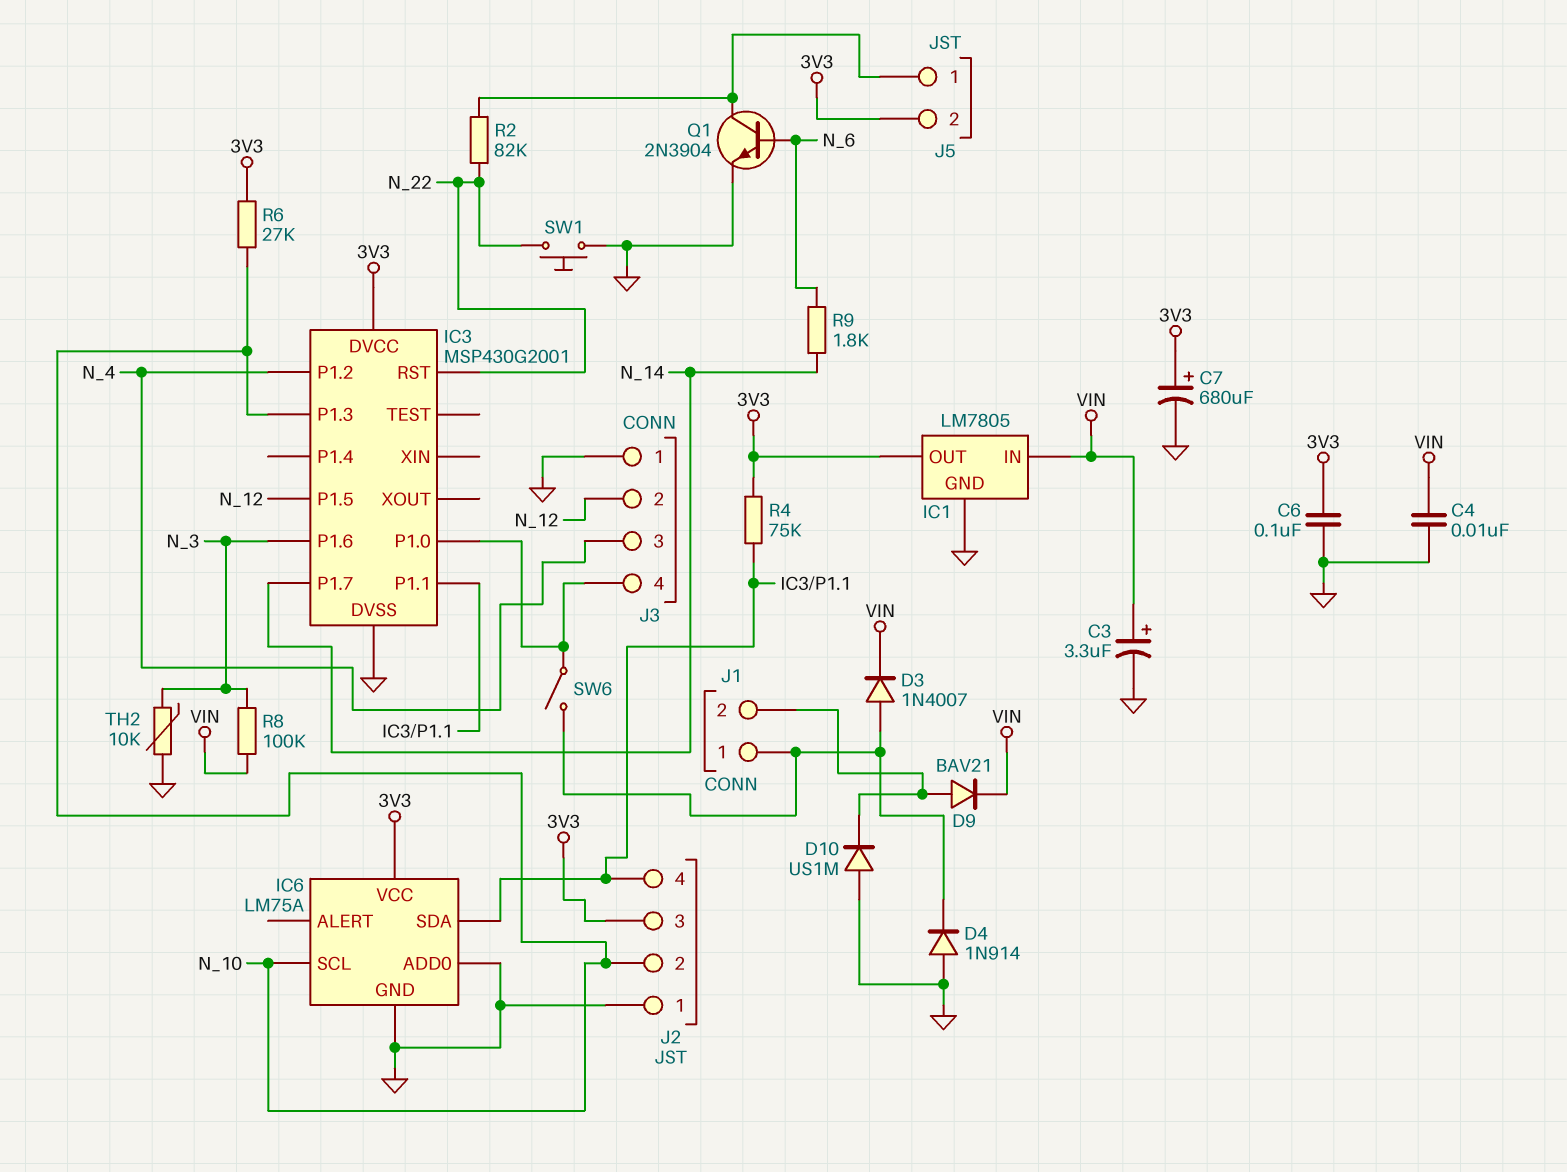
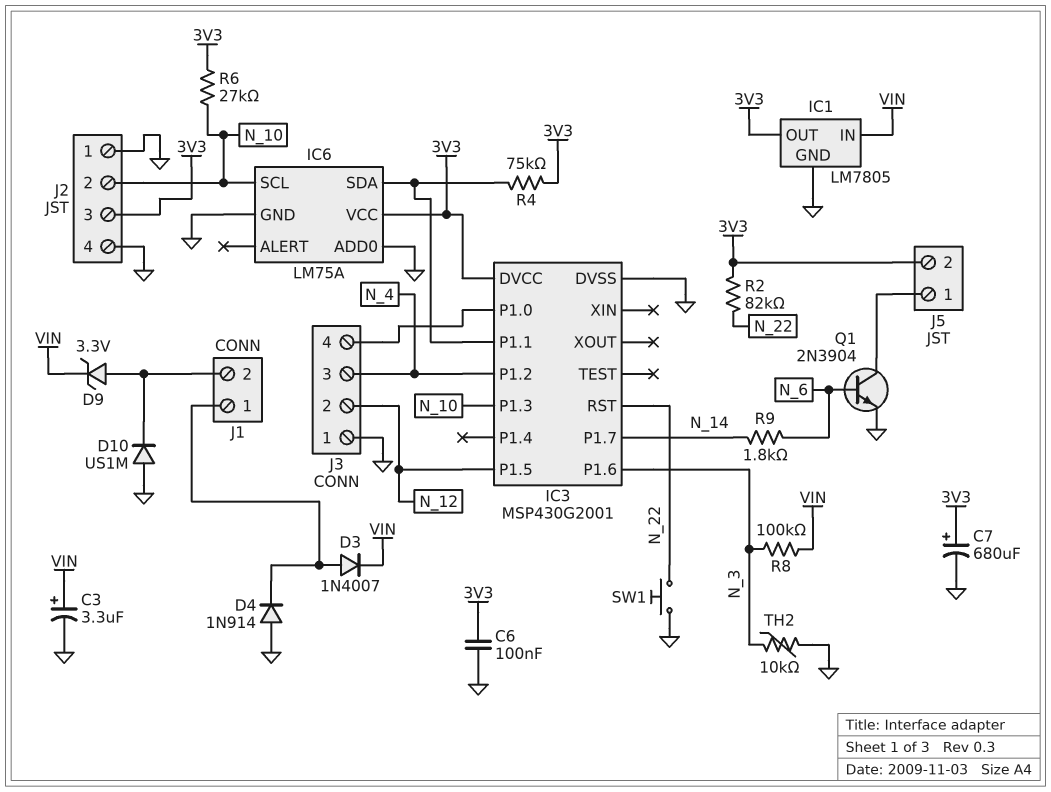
C4: 10nF (GND, VIN) -> none
D9: diode BAV21 (A J1/2, K VIN) -> zener 3.3V (A J1/2, K VIN)
J2 pin 4: IC3/P1.1 -> GND
R2: 82k (J5/1, N_22) -> 82k (3V3, N_22)
SW6: switch (IC3/P1.0, J1/1) -> none

